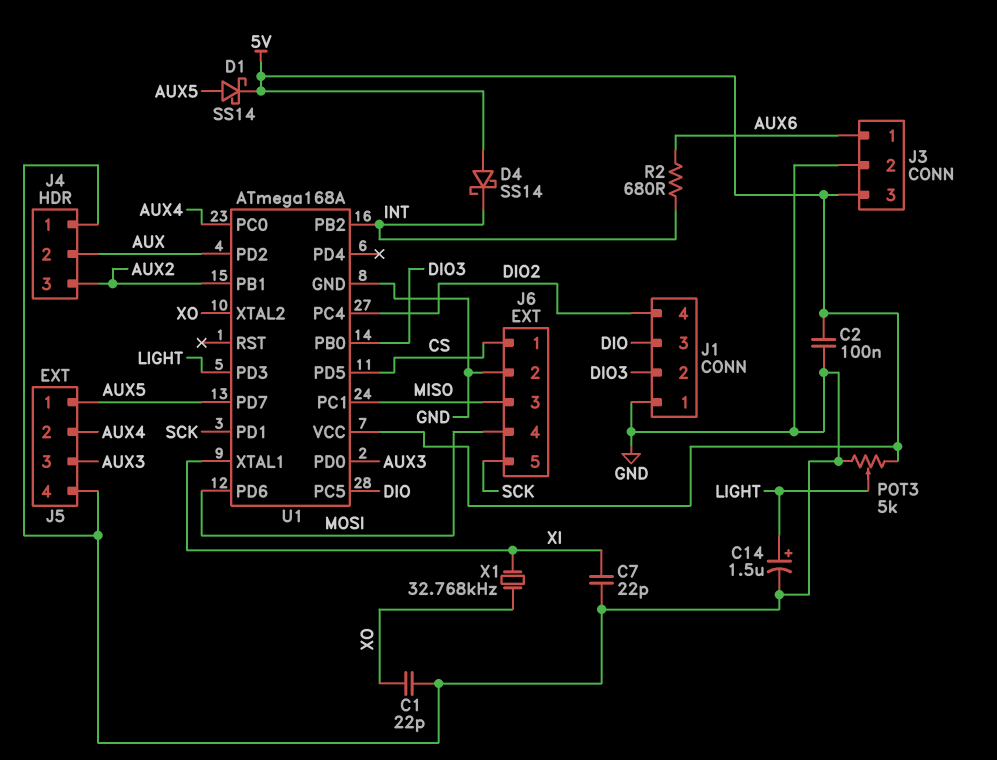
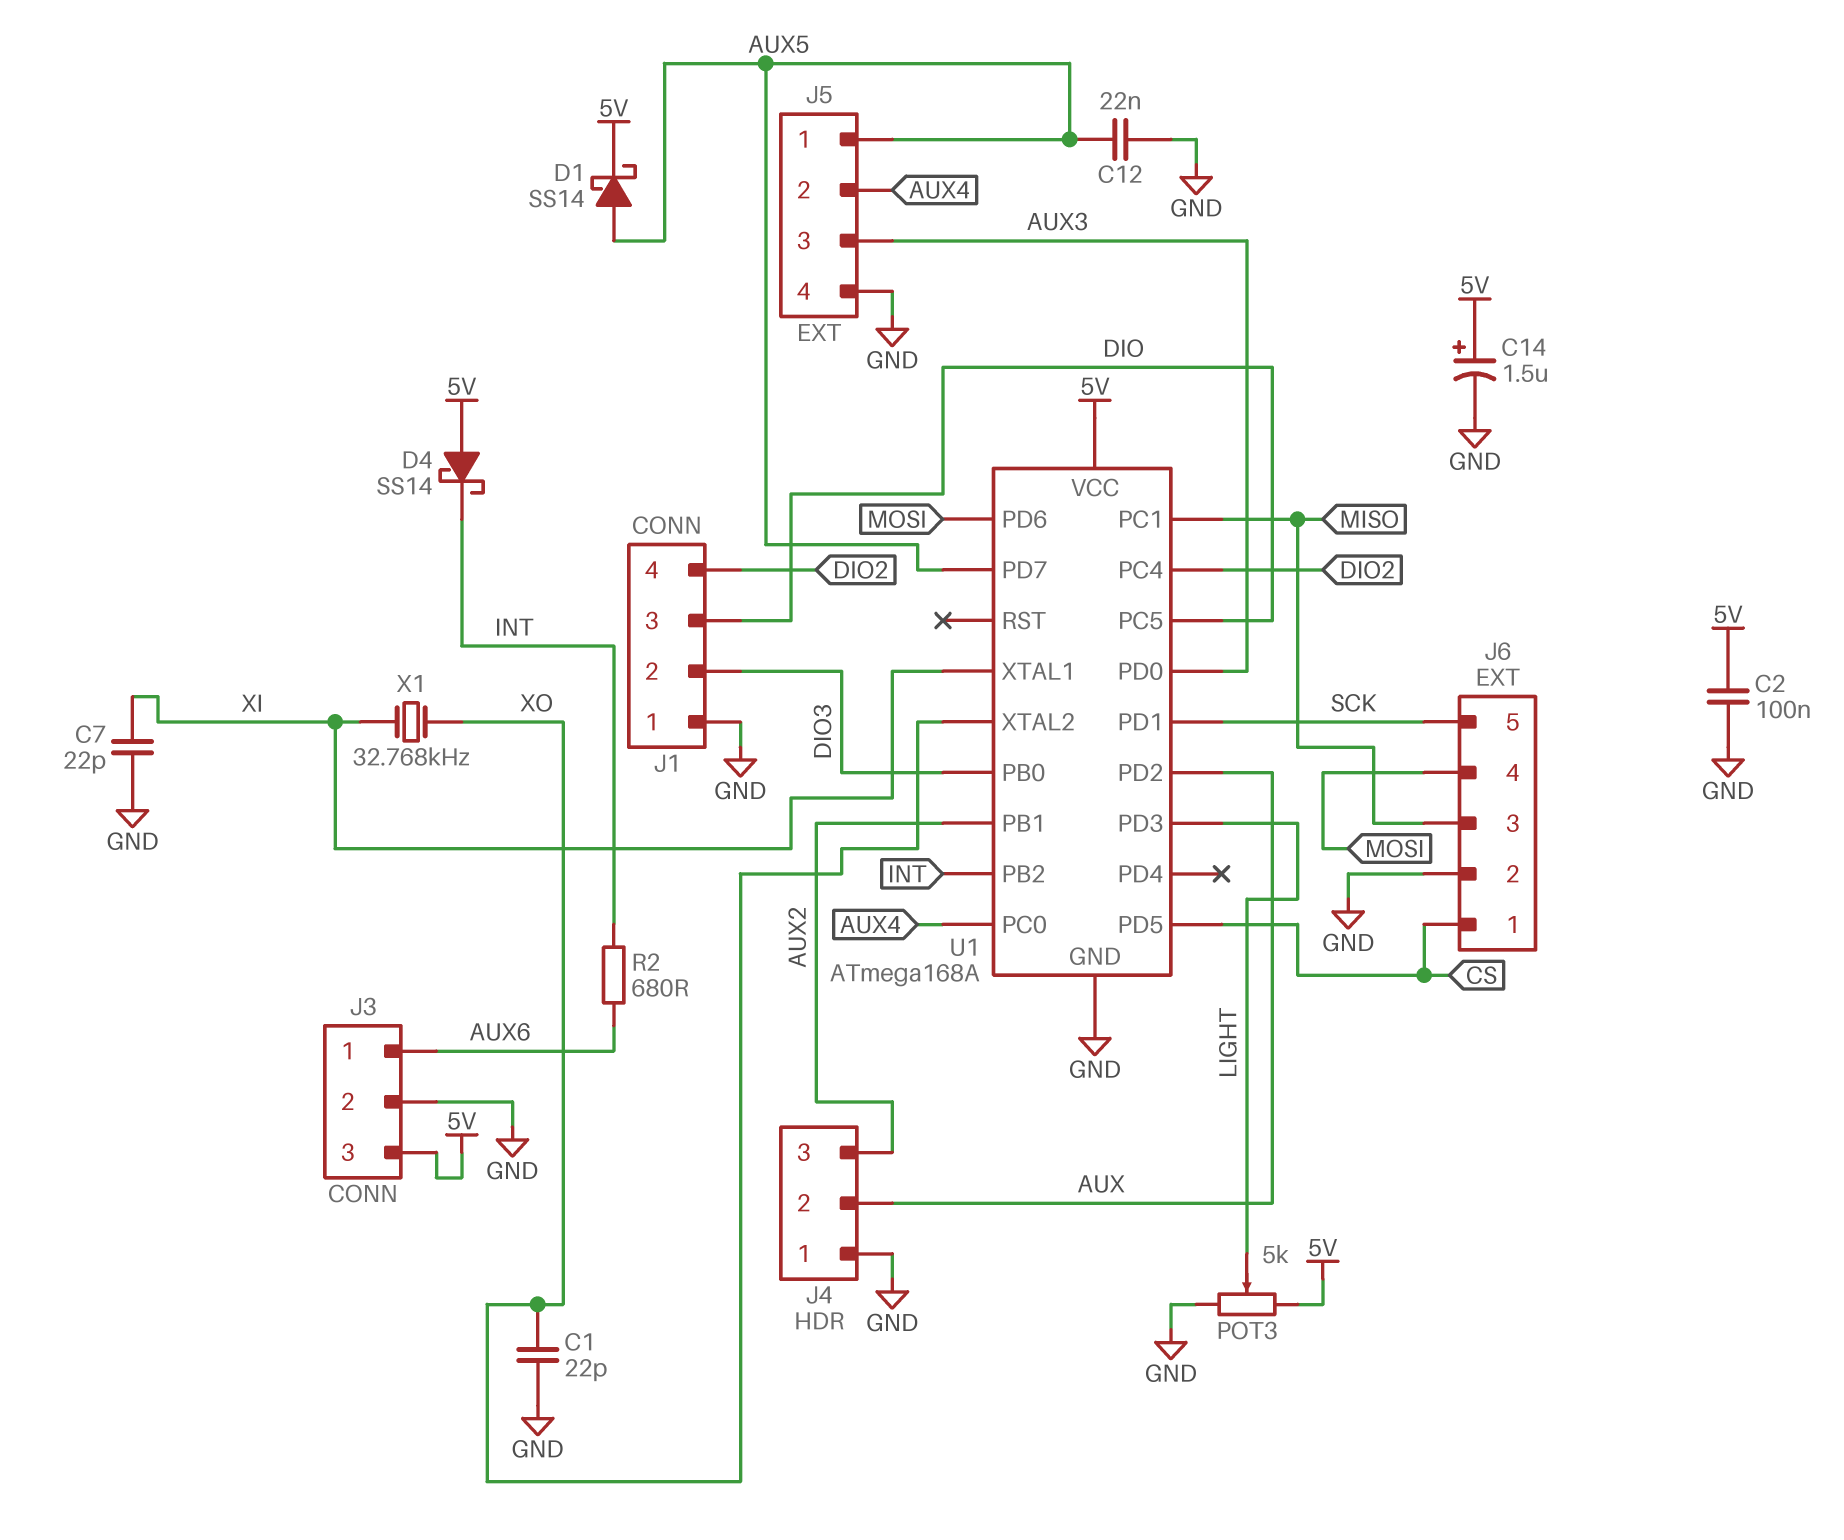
C12: none -> 22nF (AUX5, GND)
C14: 1.5uF (plus LIGHT, minus GND) -> 1.5uF (plus 5V, minus GND)

